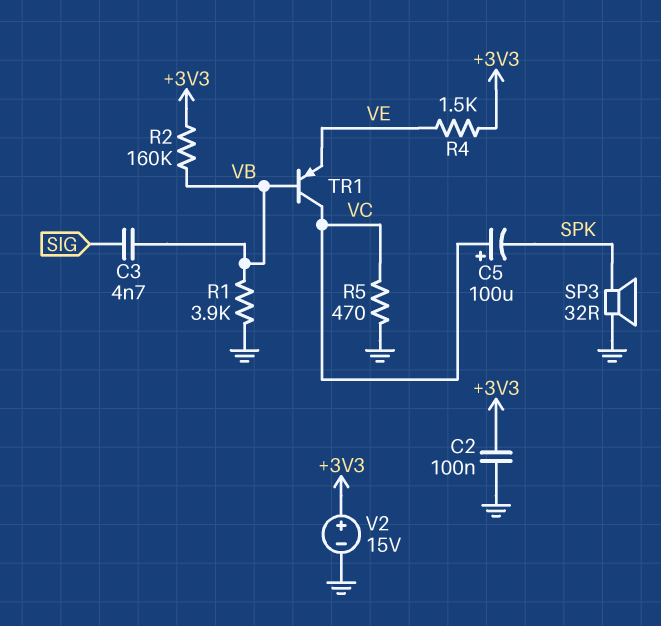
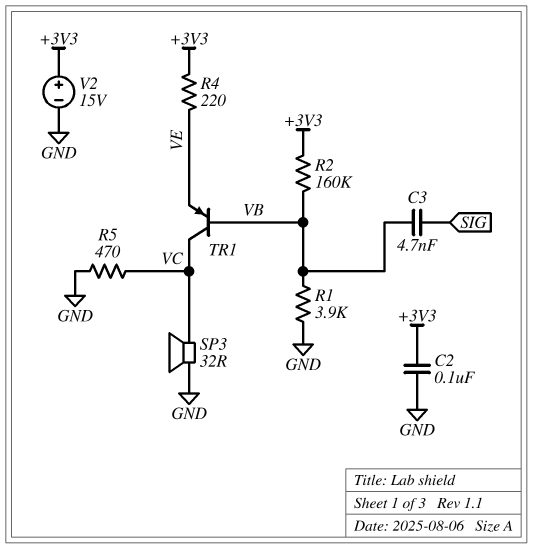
C5: 100uF (plus VC, minus SPK) -> none
R4: 1.5k (+3V3, VE) -> 220 (+3V3, VE)
SP3: speaker 32R (GND, SPK) -> speaker 32R (GND, VC)

